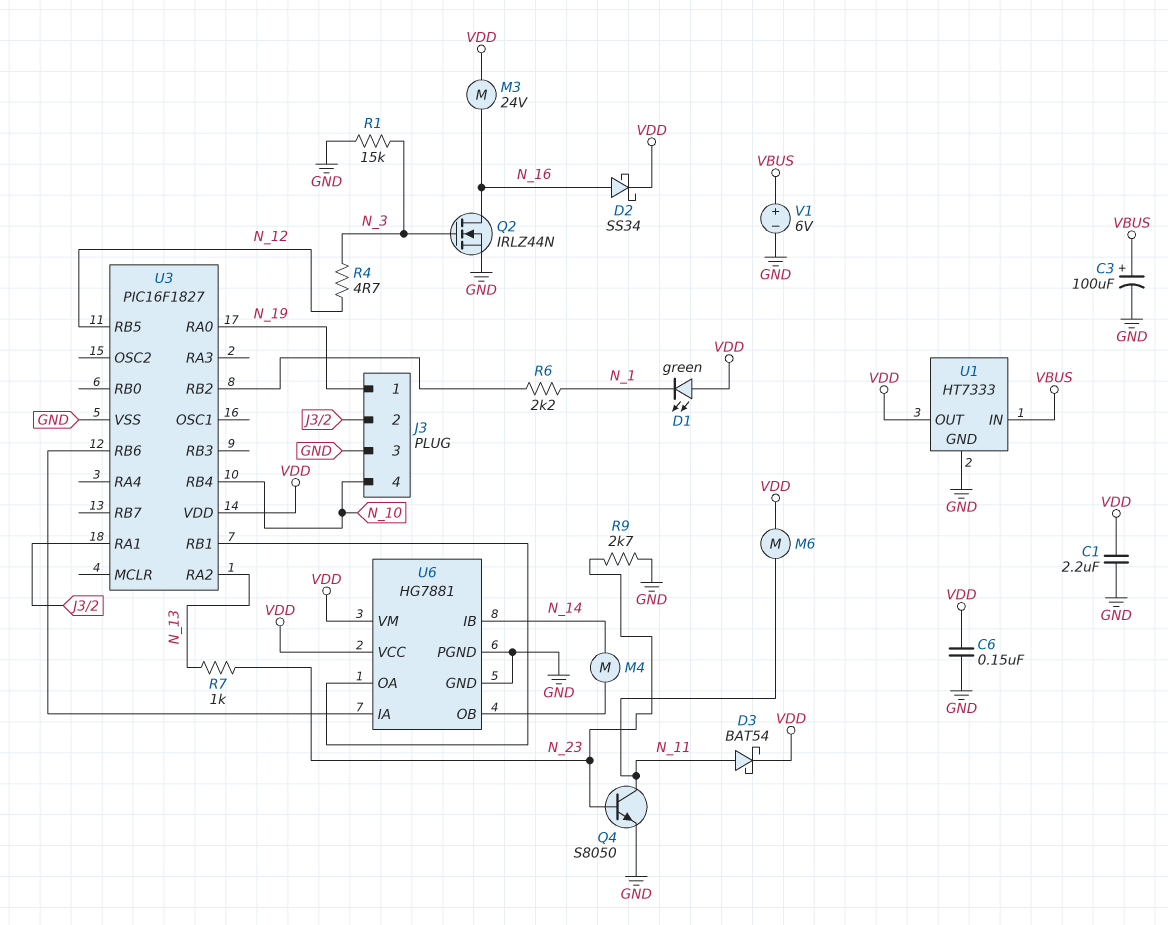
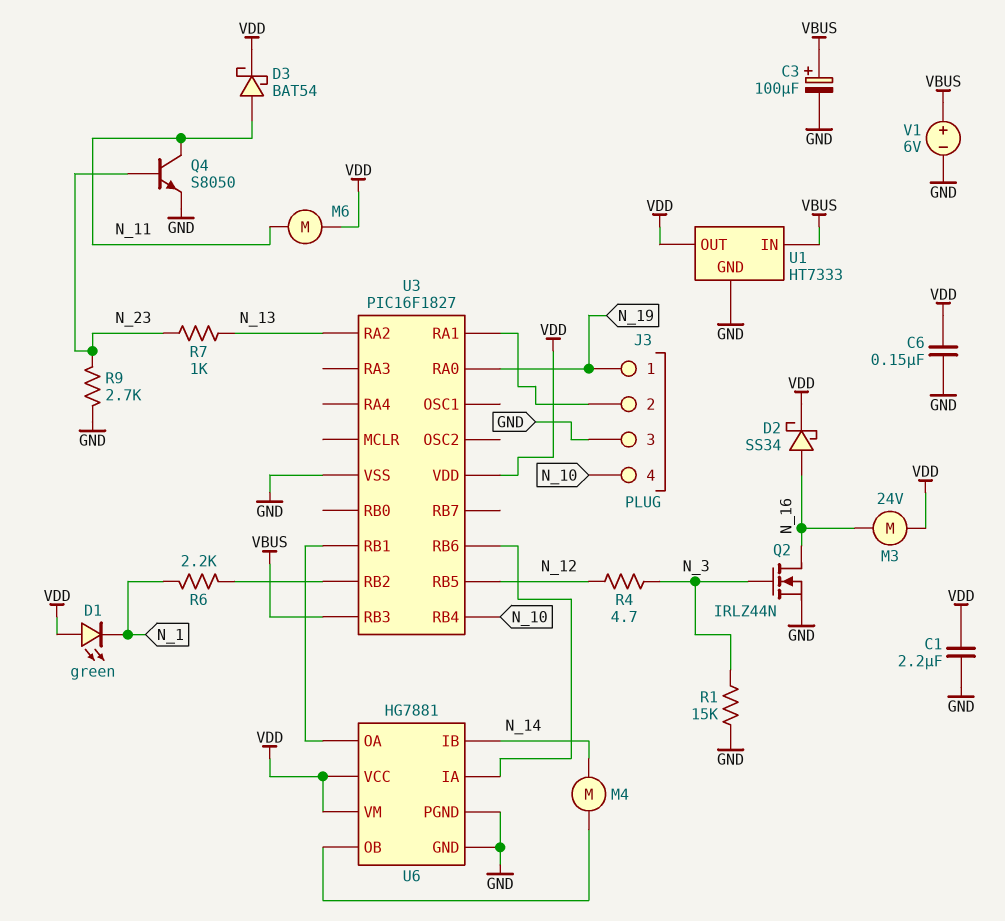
U3 pin RB3: none -> VBUS

